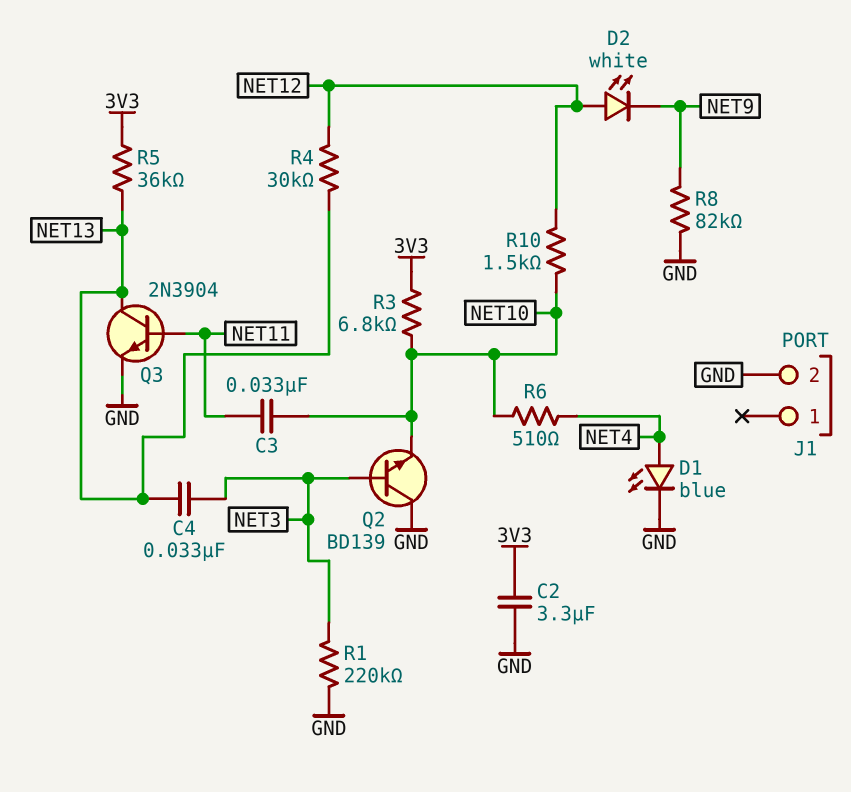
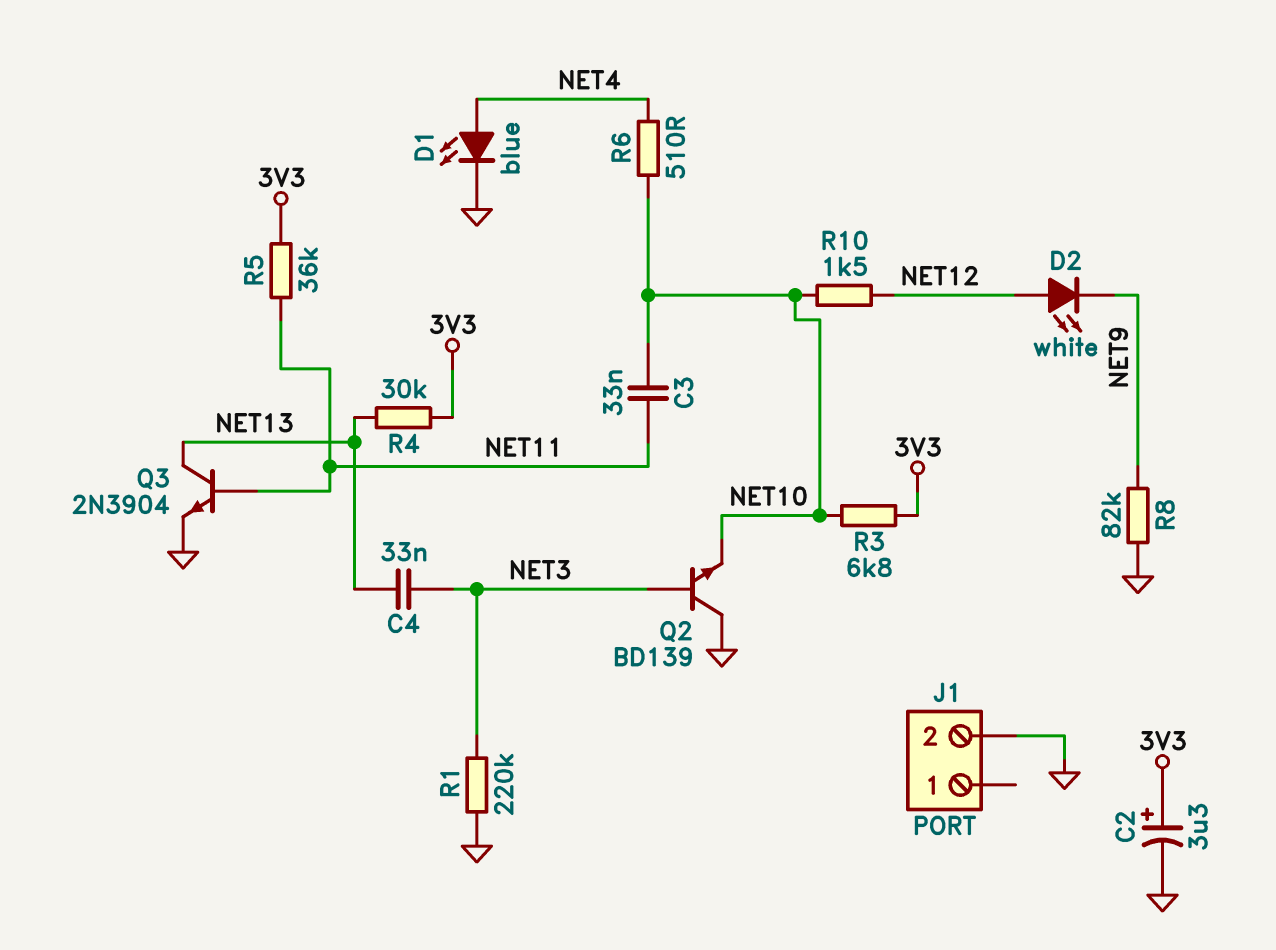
C2: 3.3uF (3V3, GND) -> 3.3uF (plus 3V3, minus GND)
R4: 30k (NET12, NET13) -> 30k (3V3, NET13)
R5: 36k (3V3, NET13) -> 36k (3V3, NET11)

